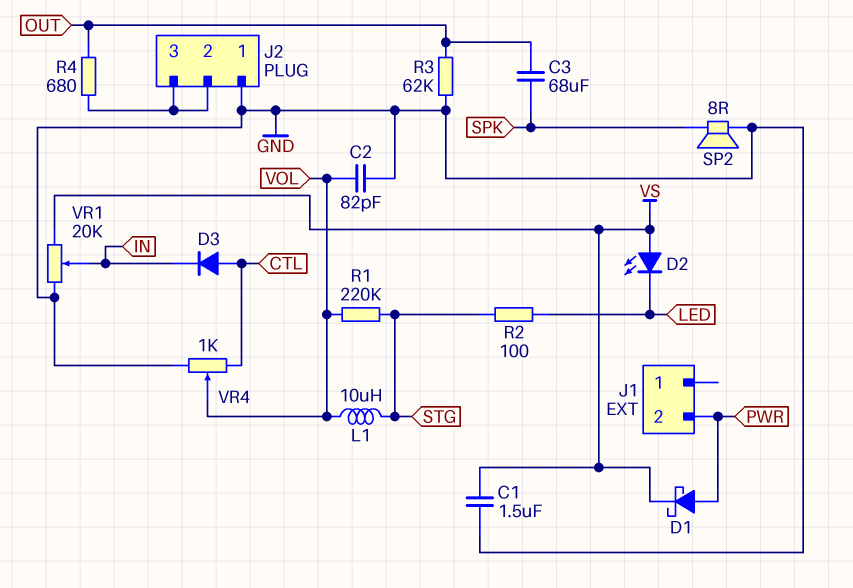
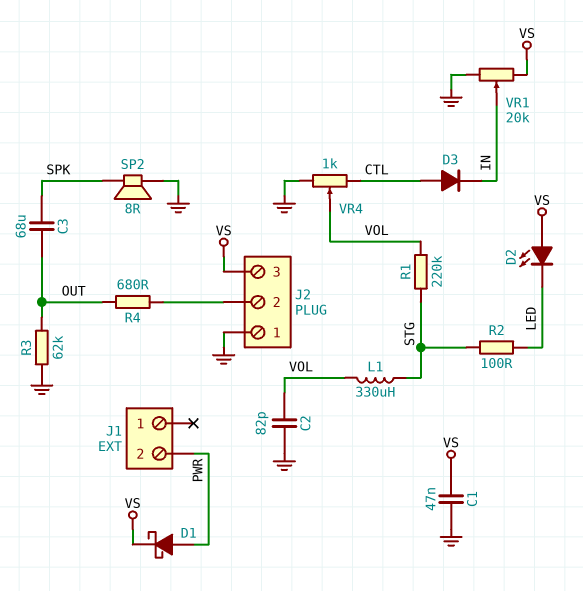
C1: 1.5uF (GND, VS) -> 47nF (GND, VS)
J2 pin 3: J2/2 -> VS
L1: 10uH (STG, VOL) -> 330uH (STG, VOL)

